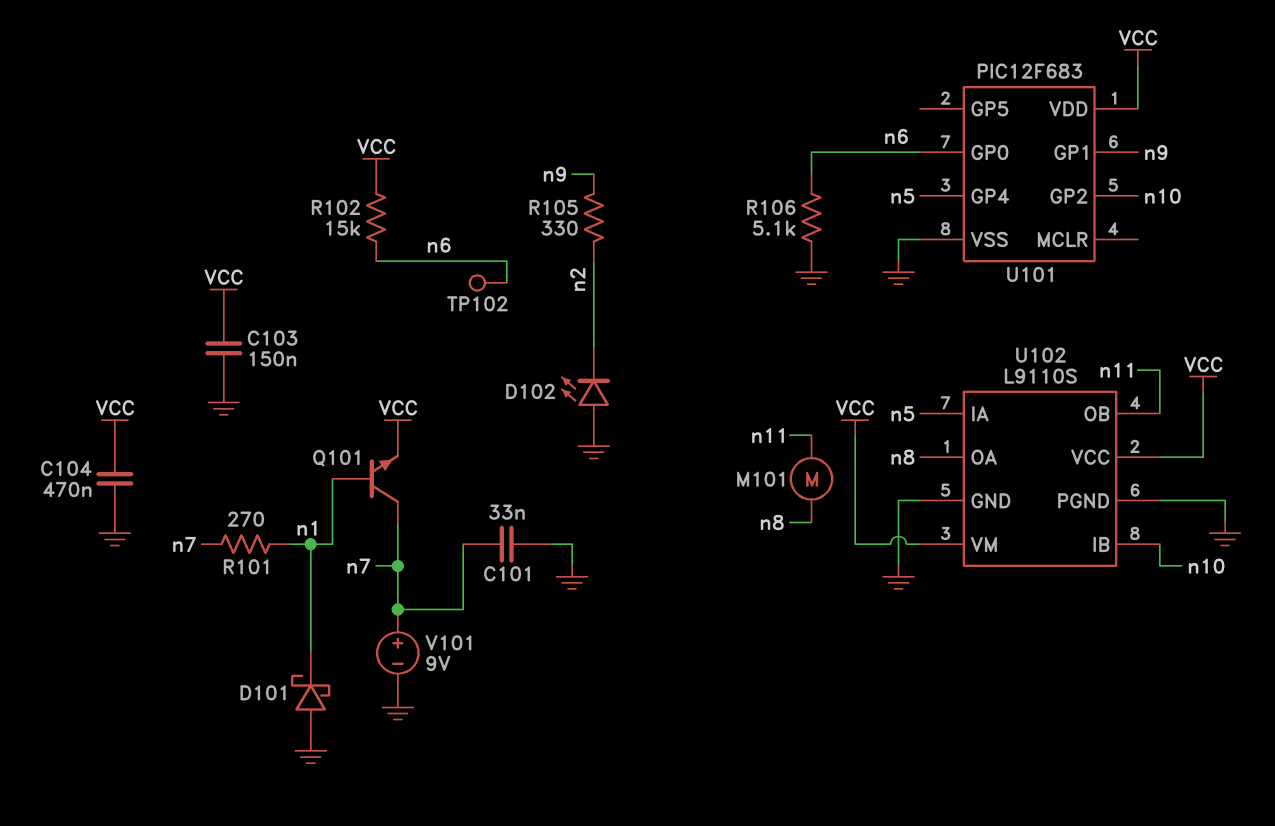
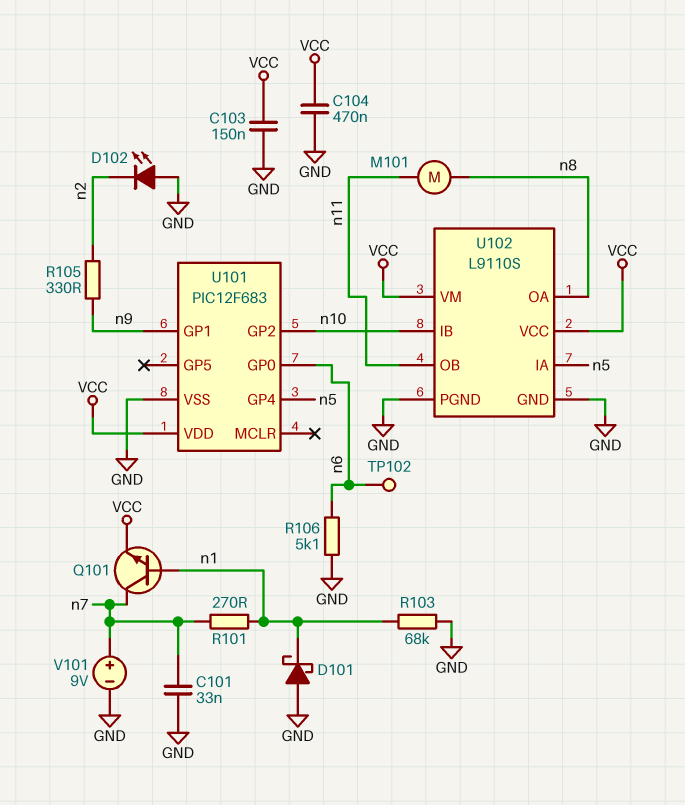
R102: 15k (VCC, n6) -> none
R103: none -> 68k (GND, n1)

